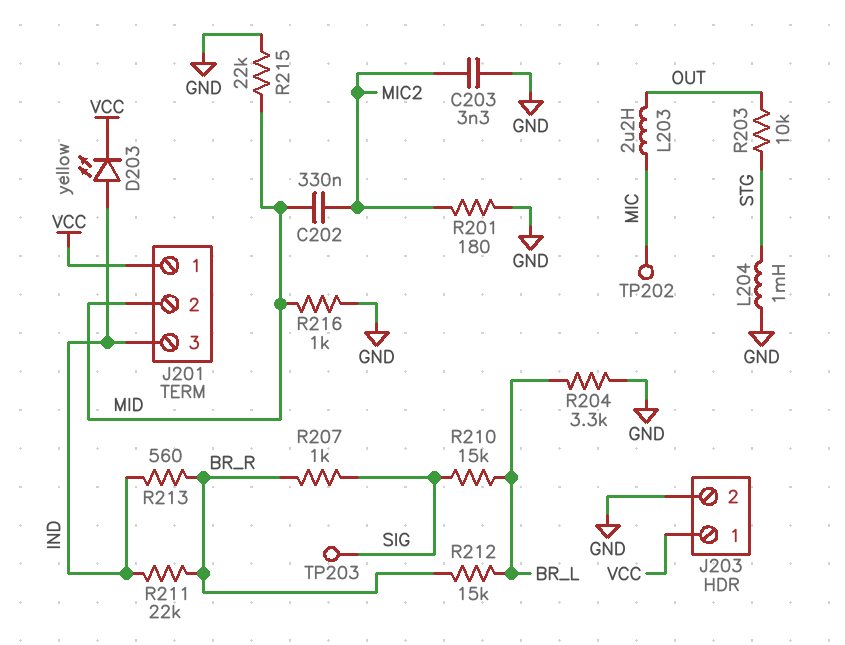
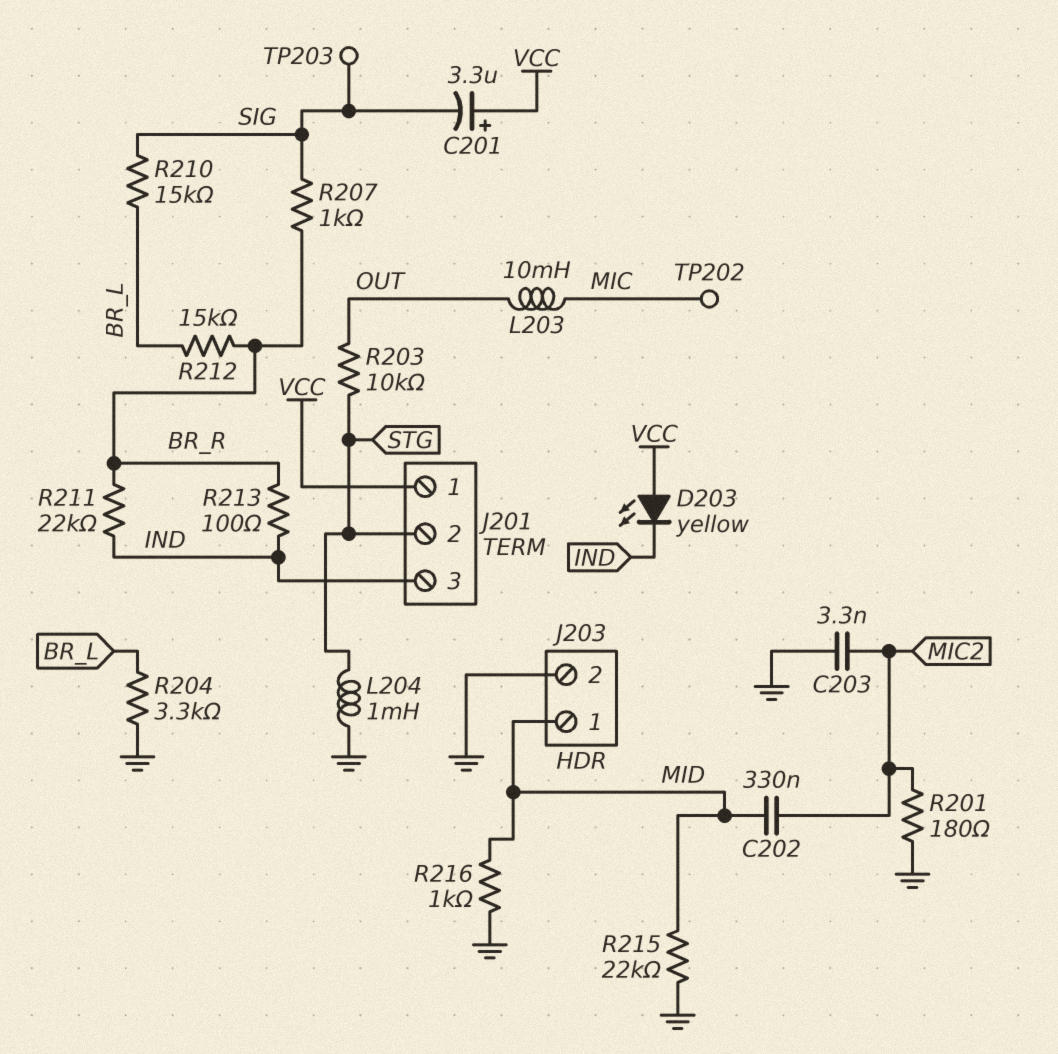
C201: none -> 3.3uF (plus VCC, minus SIG)
D203: LED yellow (A IND, K VCC) -> LED yellow (A VCC, K IND)
J201 pin 2: MID -> STG
J203 pin 1: VCC -> MID
L203: 2.2uH (MIC, OUT) -> 10mH (MIC, OUT)
R213: 560 (BR_R, IND) -> 100 (BR_R, IND)

